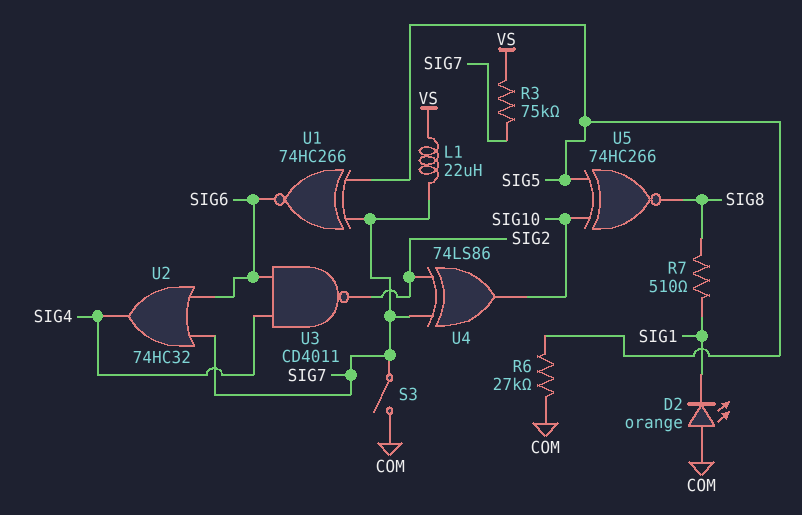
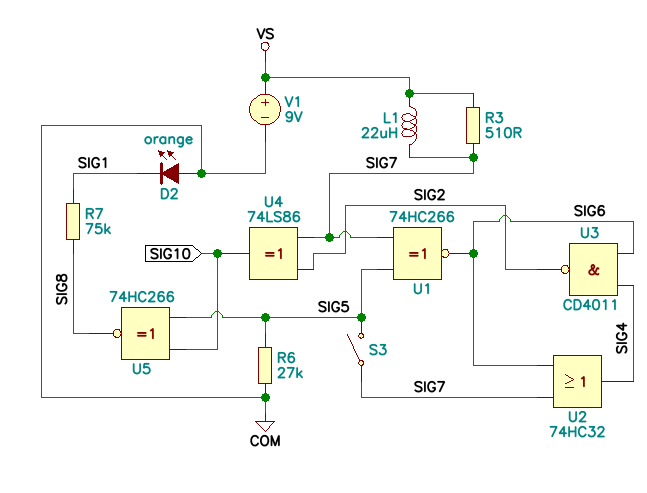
R3: 75k (SIG7, VS) -> 510 (SIG7, VS)
R7: 510 (SIG1, SIG8) -> 75k (SIG1, SIG8)
S3: switch (COM, SIG7) -> switch (SIG5, SIG7)
V1: none -> 9V (plus VS, minus COM)

